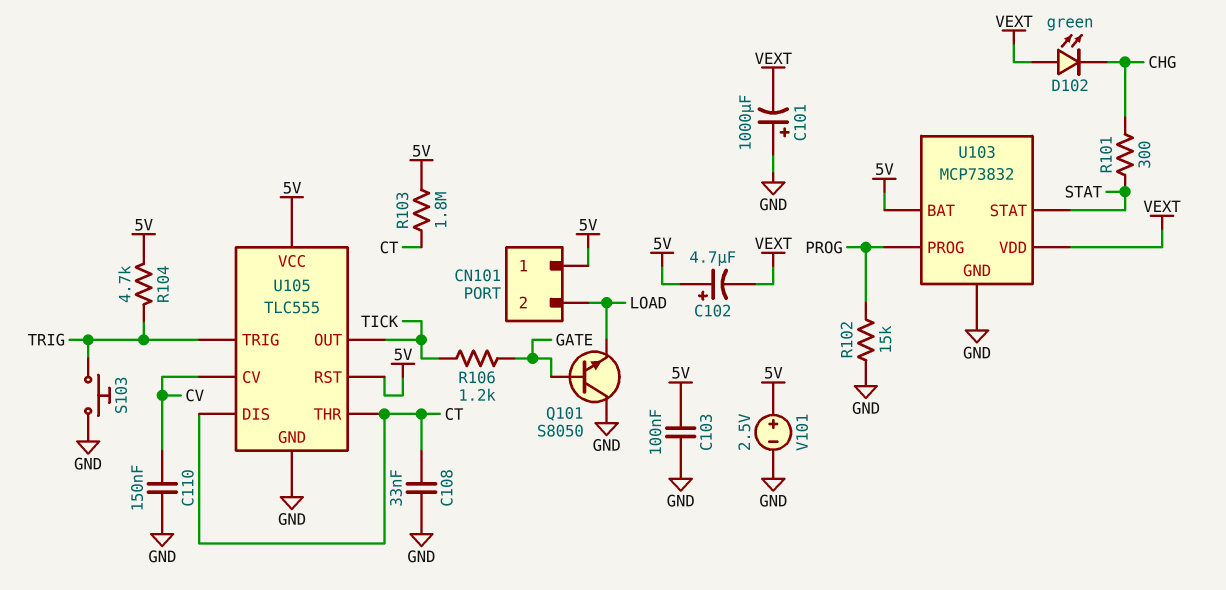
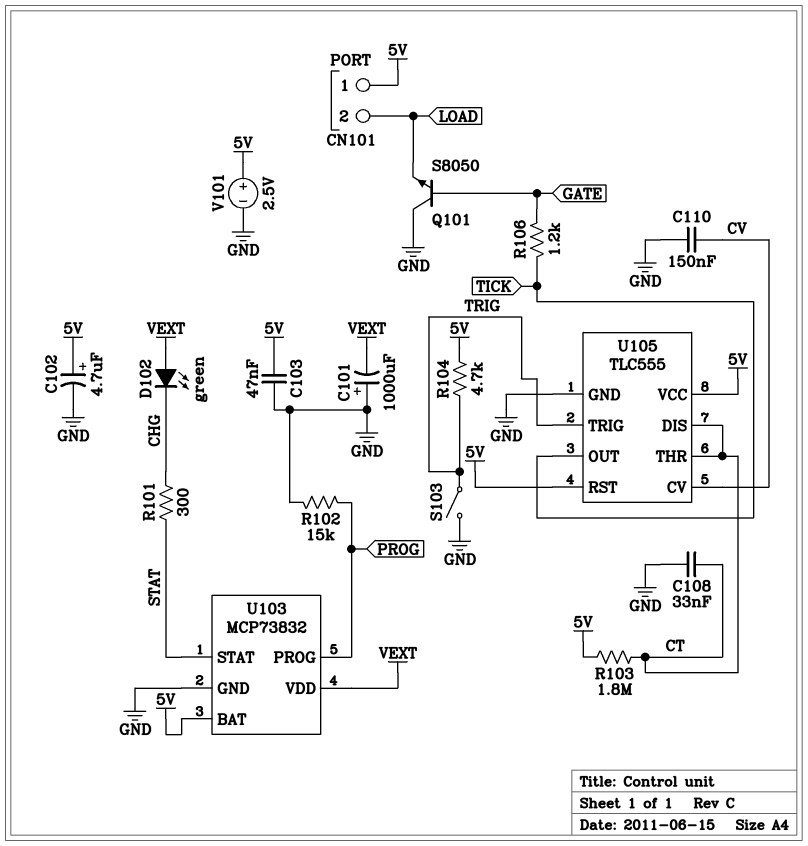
C102: 4.7uF (plus 5V, minus VEXT) -> 4.7uF (plus 5V, minus GND)
C103: 100nF (5V, GND) -> 47nF (5V, GND)
S103: button (GND, TRIG) -> switch (GND, TRIG)

